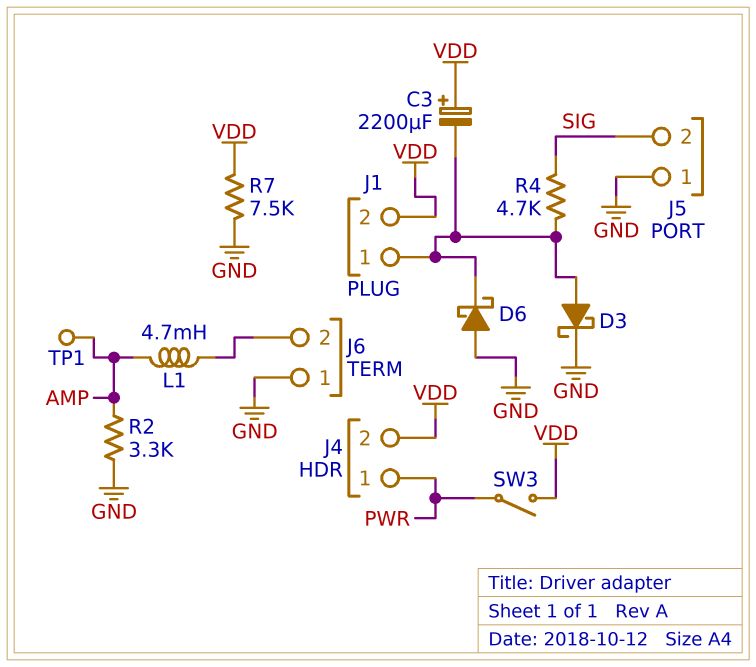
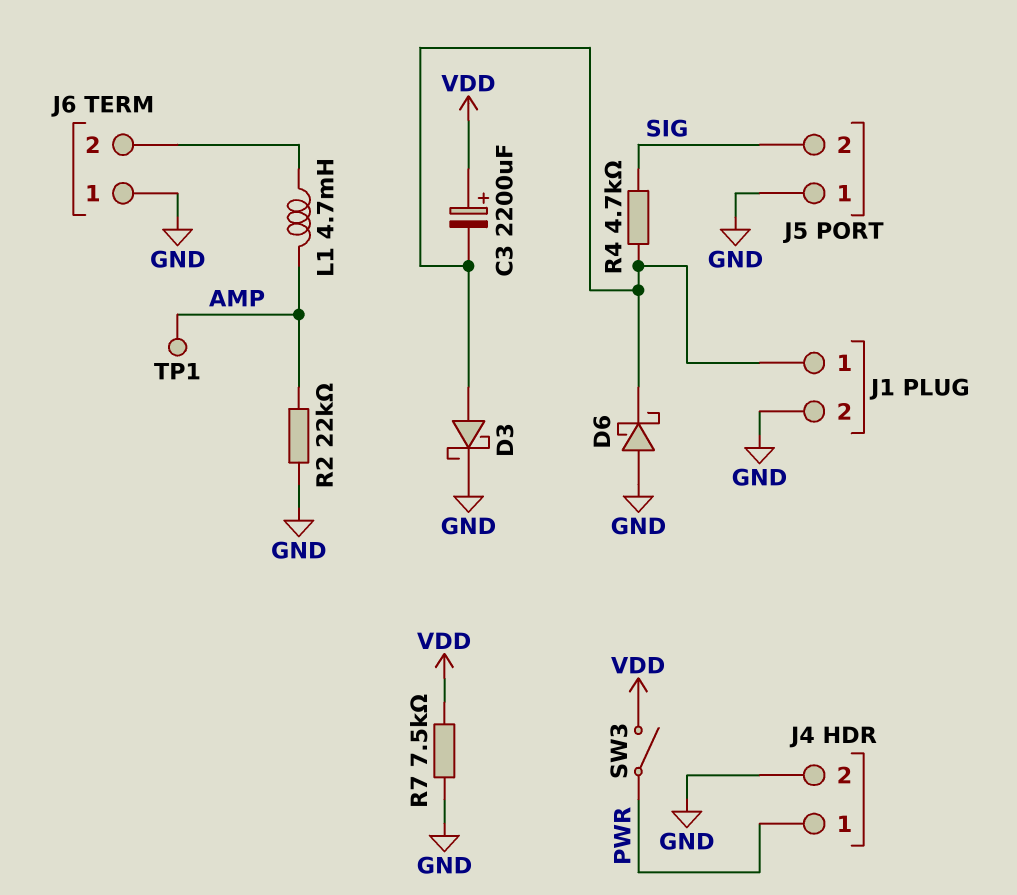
J1 pin 2: VDD -> GND
J4 pin 2: VDD -> GND
R2: 3.3k (AMP, GND) -> 22k (AMP, GND)

